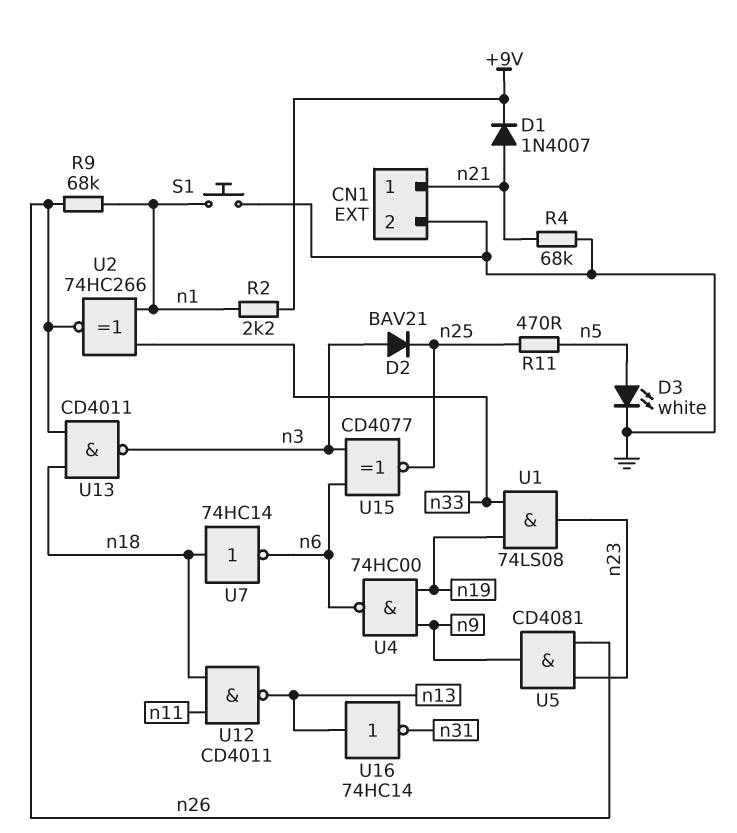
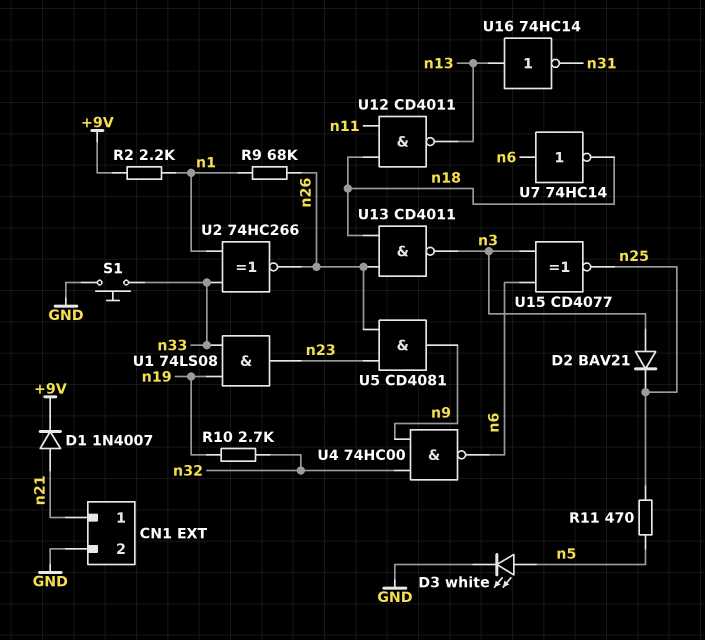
R4: 68k (GND, n21) -> none
R10: none -> 2.7k (n19, n32)
S1: button (GND, n1) -> button (GND, n33)
U4: NAND 74HC00 (in n9, in n19, out n6) -> NAND 74HC00 (in n9, in n32, out n6)
U7: NOT 74HC14 (in n18, out n6) -> NOT 74HC14 (in n6, out n18)

